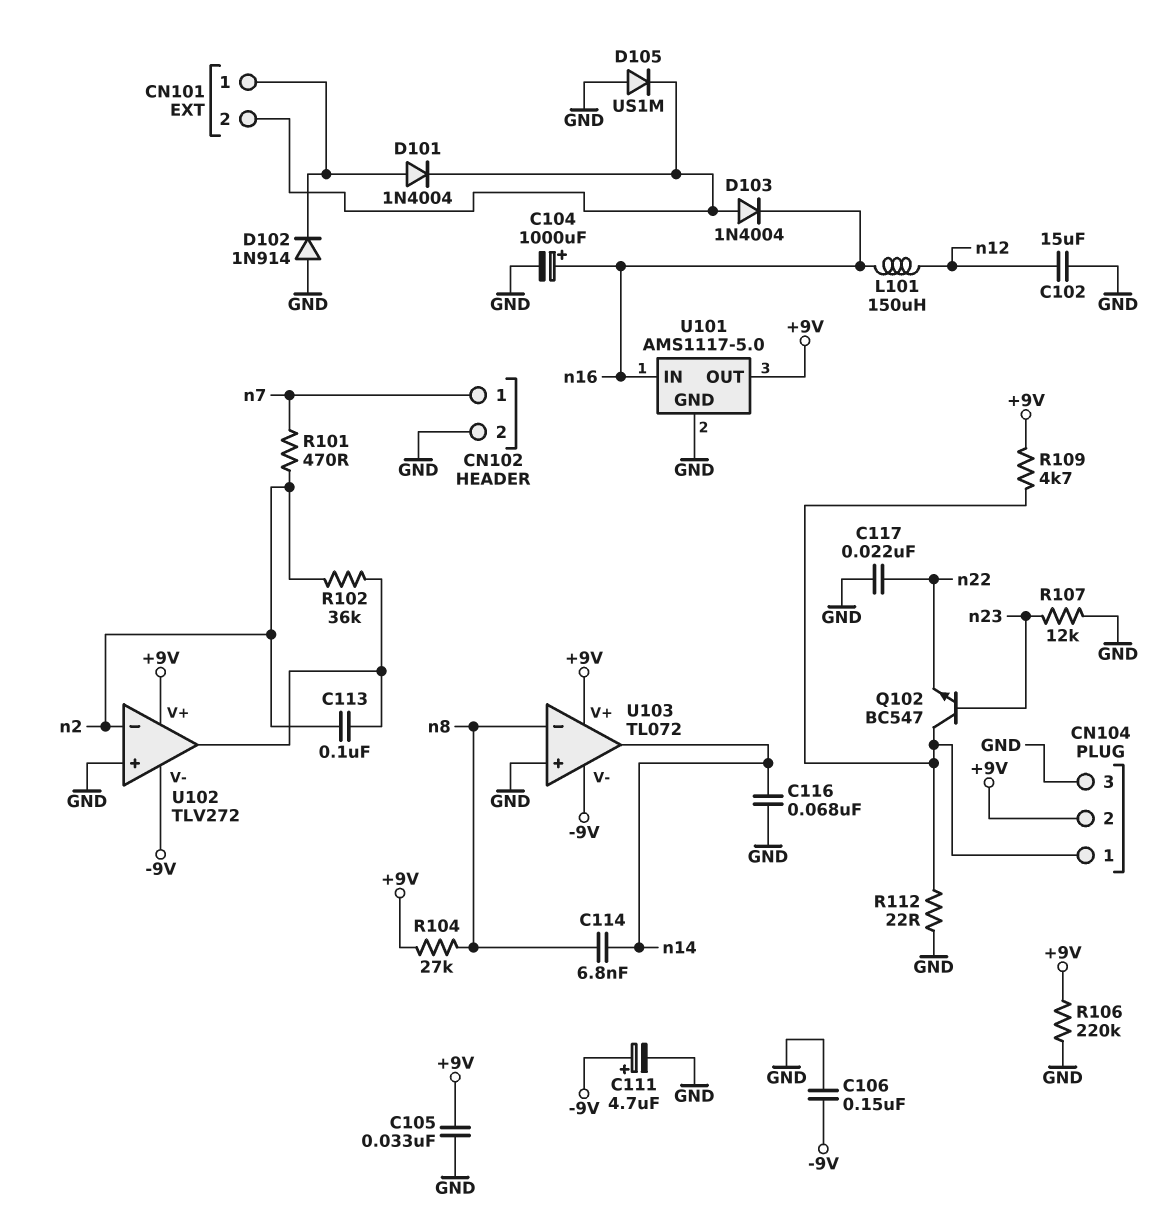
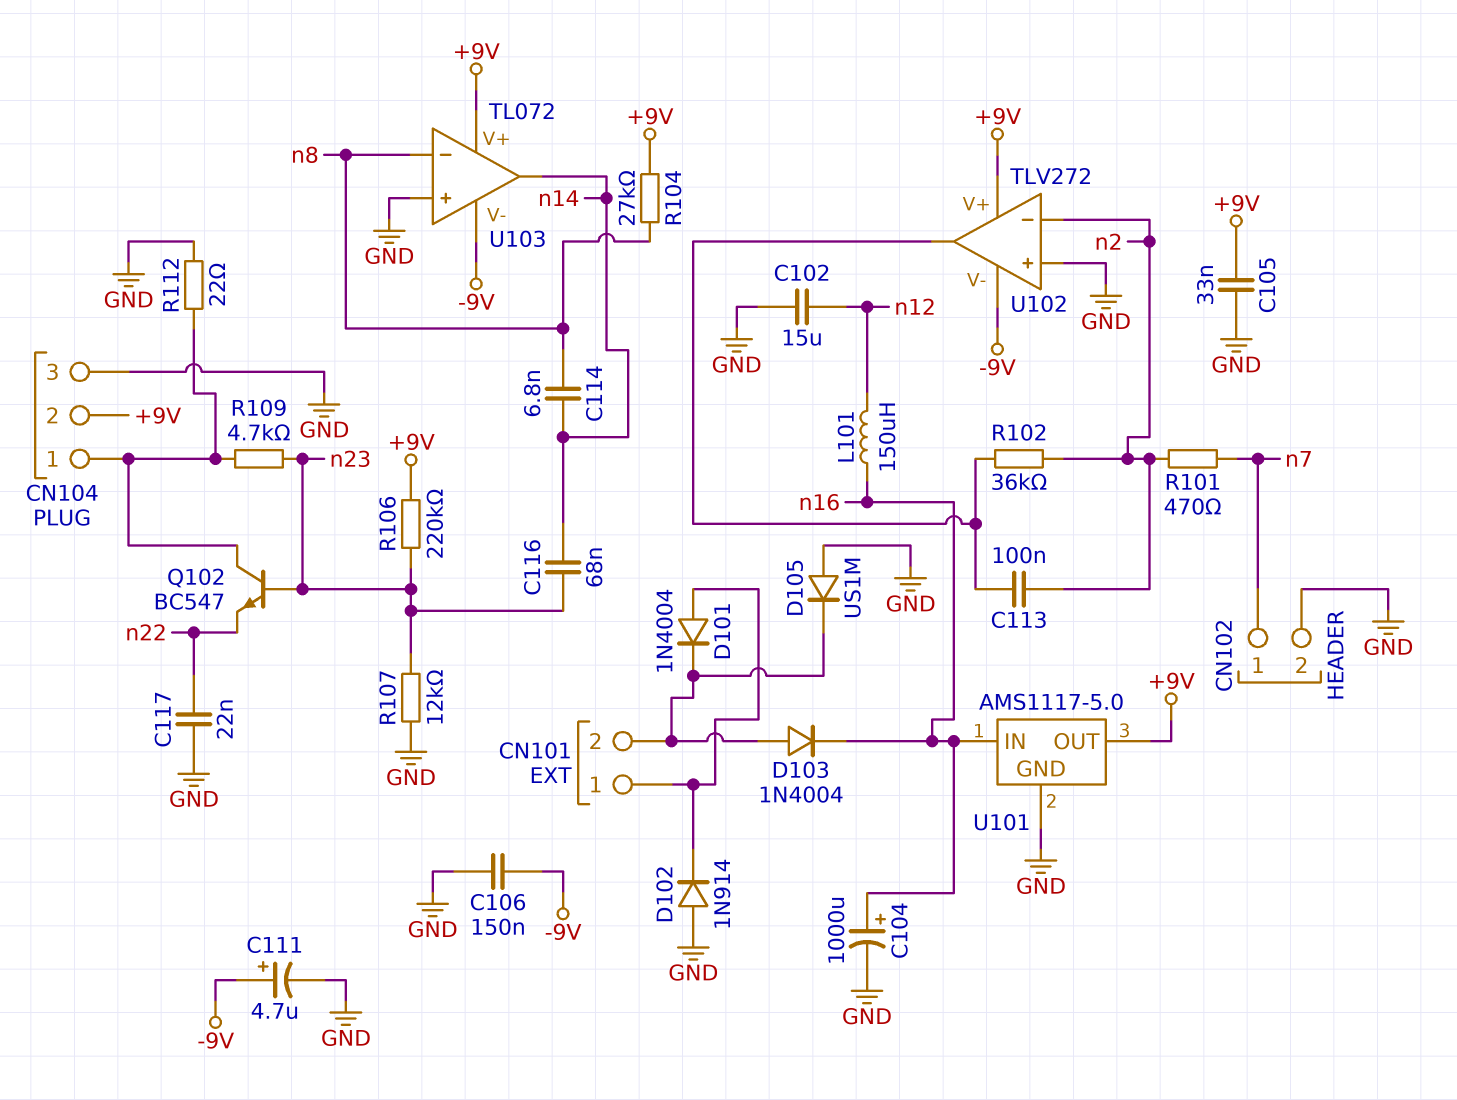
C116: 68nF (GND, n14) -> 68nF (n14, n23)
R106: 220k (+9V, GND) -> 220k (+9V, n23)
R109: 4.7k (+9V, CN104/1) -> 4.7k (CN104/1, n23)

